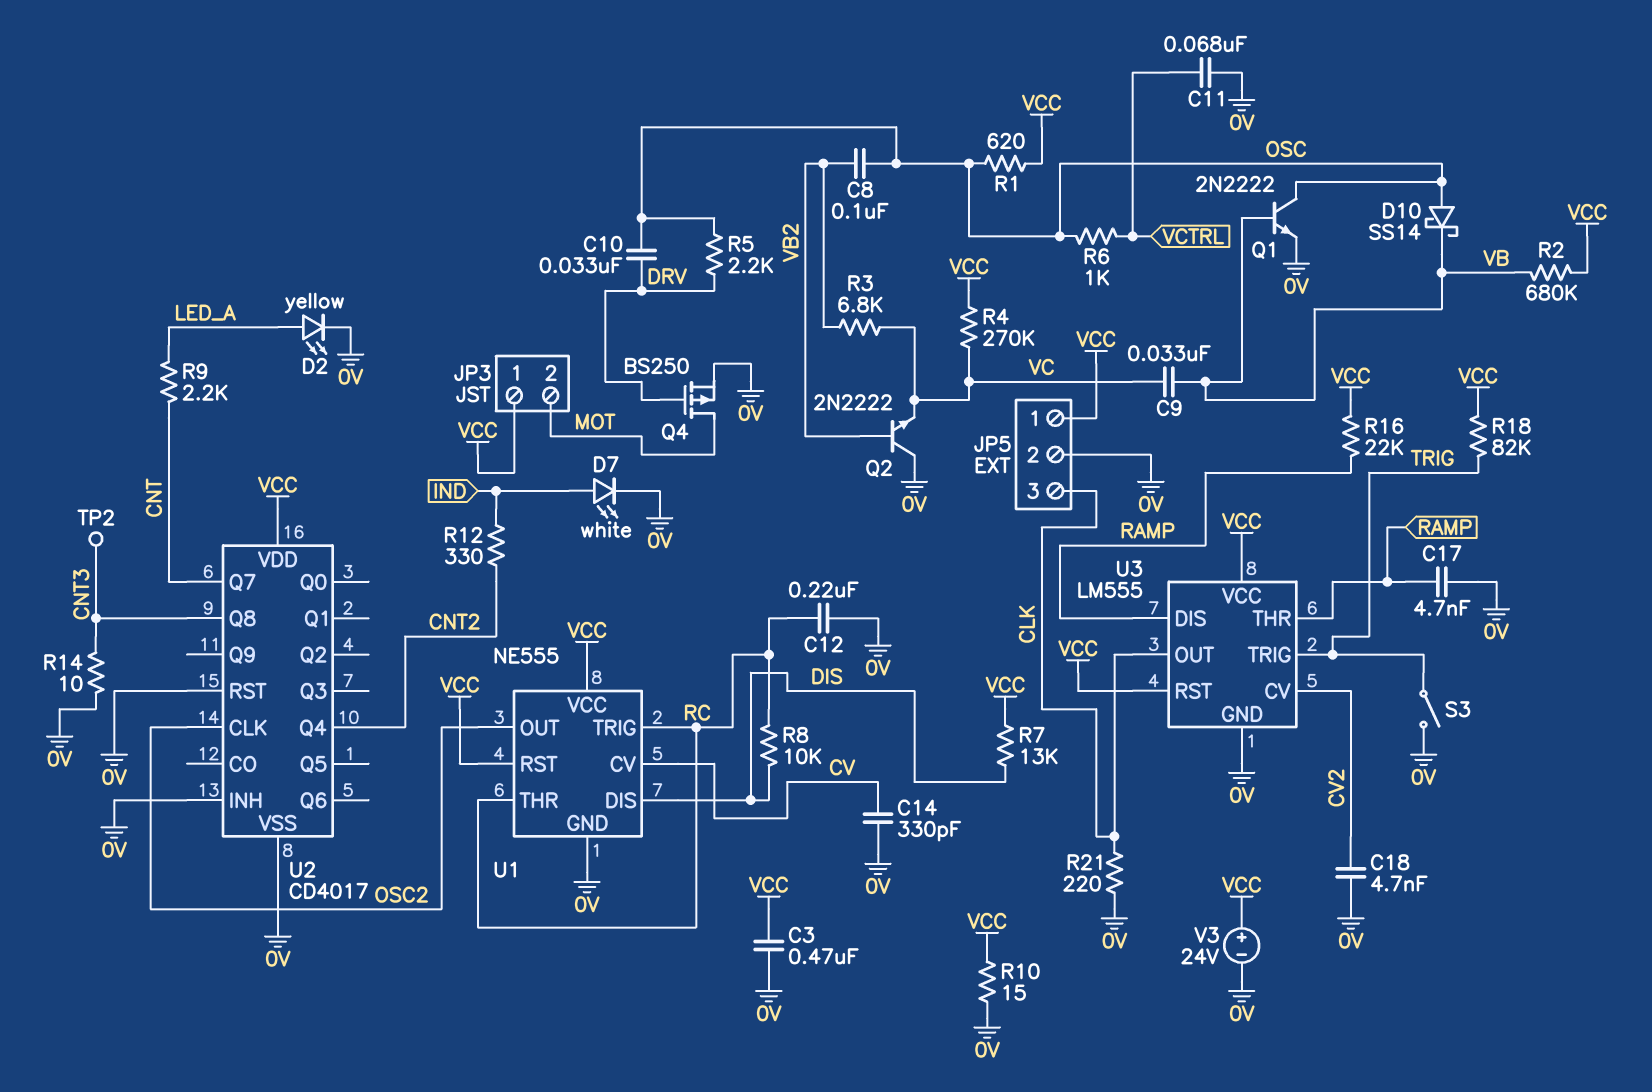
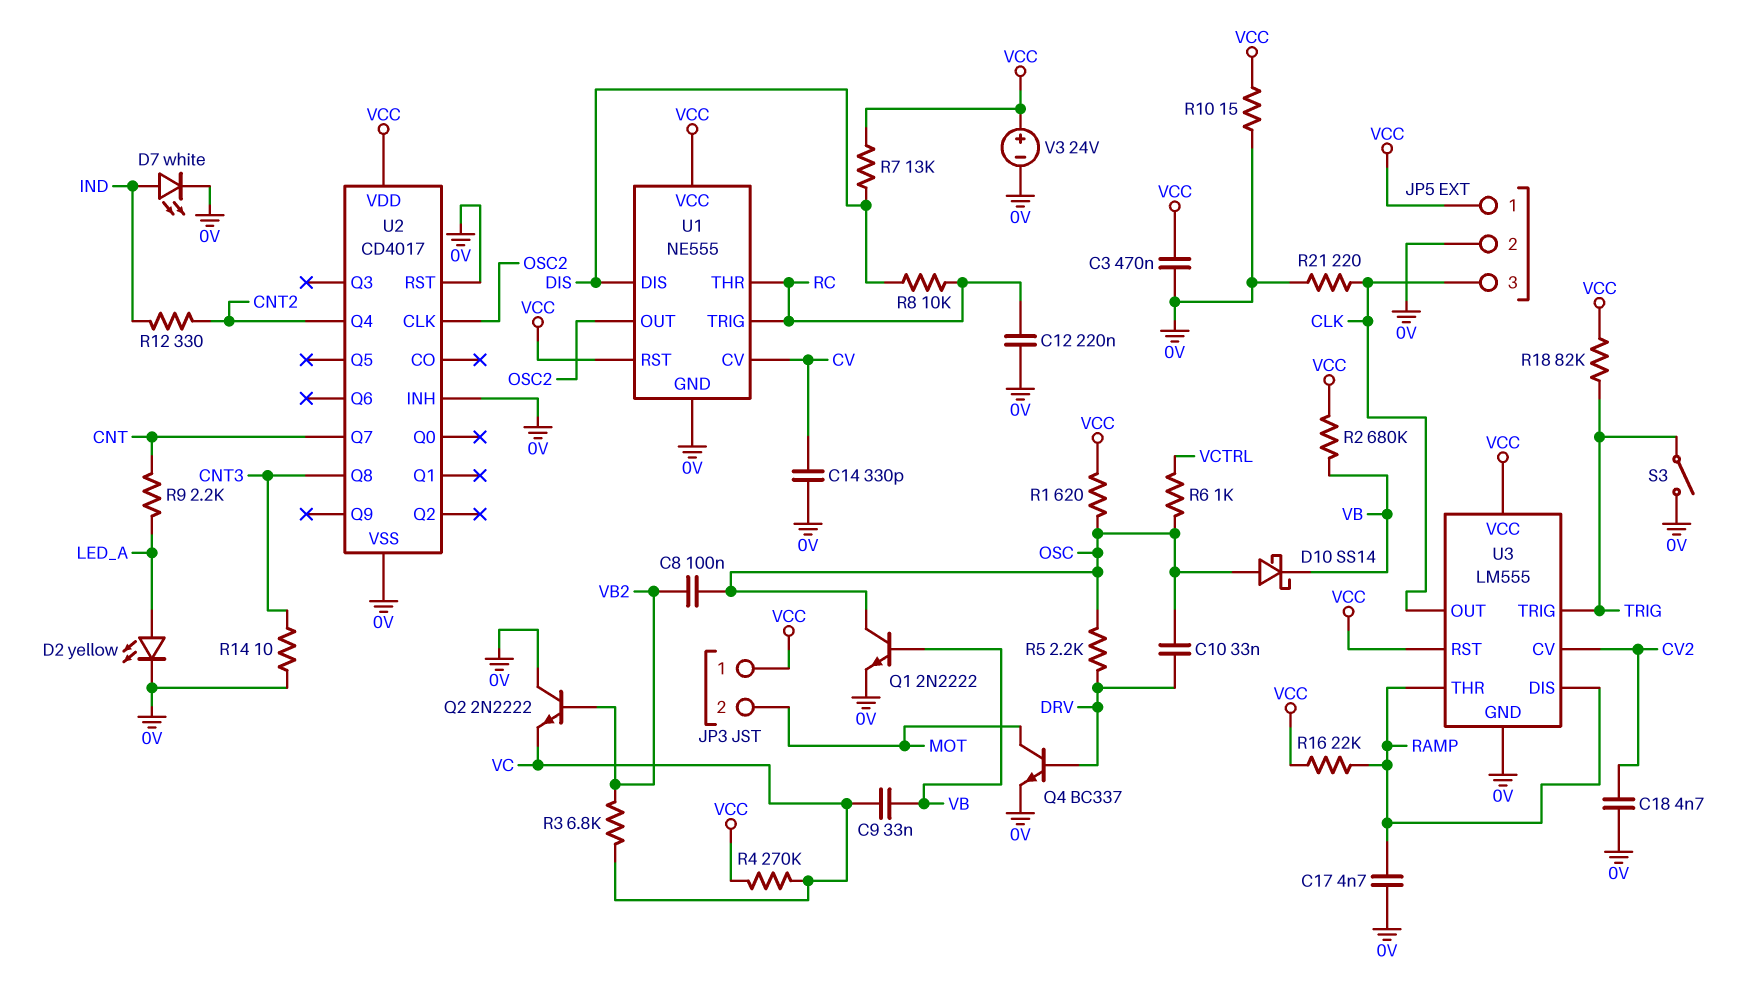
C11: 68nF (0V, VCTRL) -> none
Q4: PMOS BS250 (G DRV, D MOT, S 0V) -> NPN BC337 (B DRV, C MOT, E 0V)
TP2: test point (CNT3) -> none

